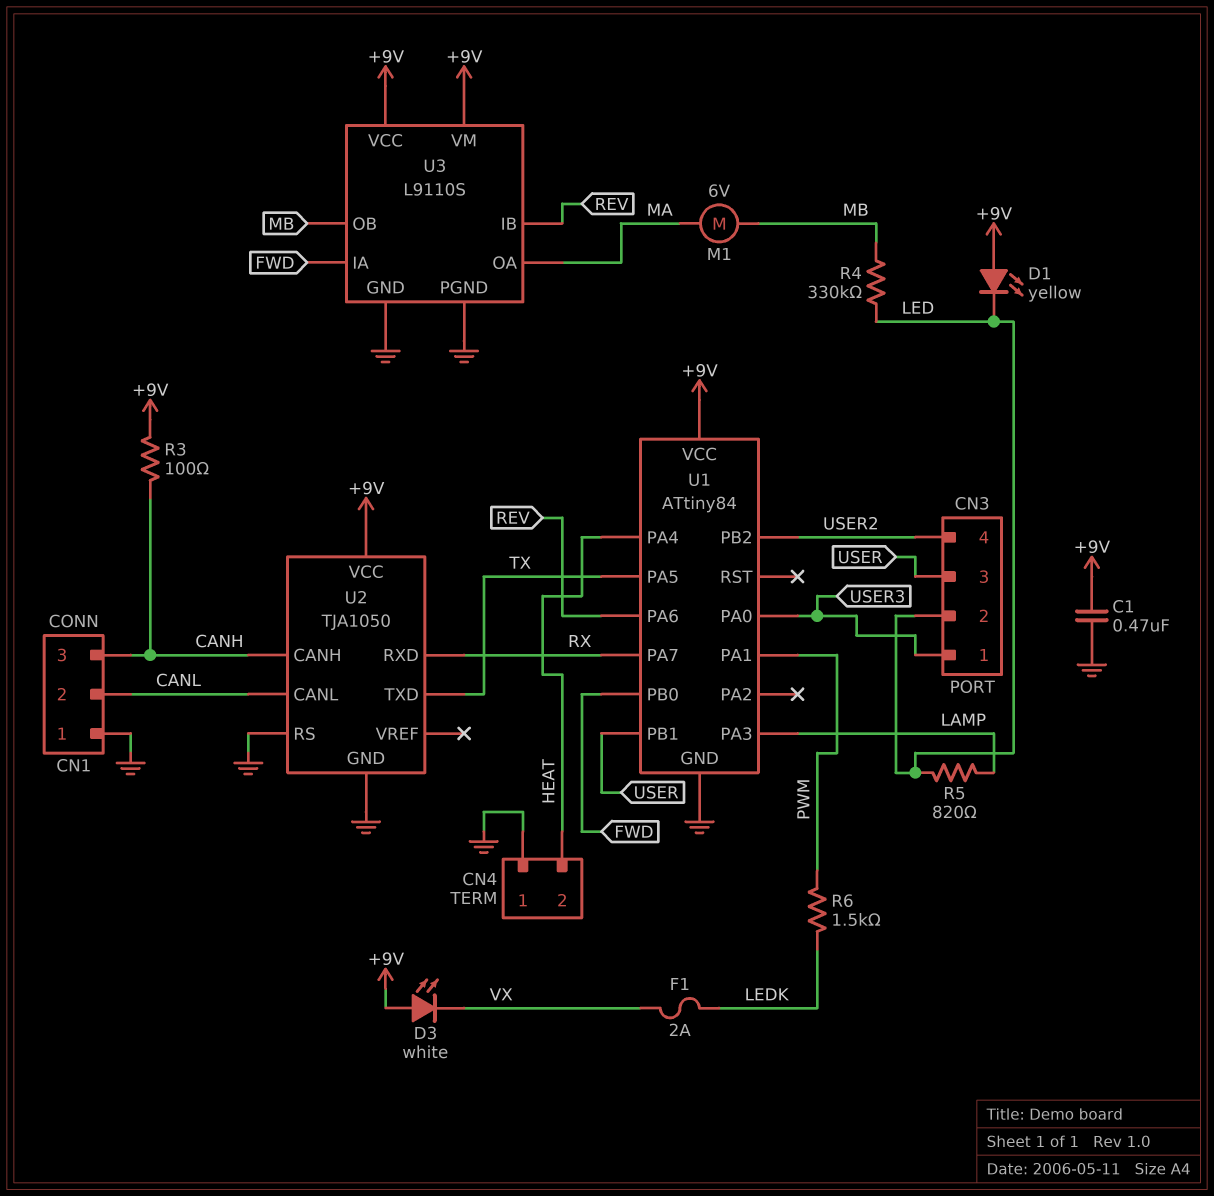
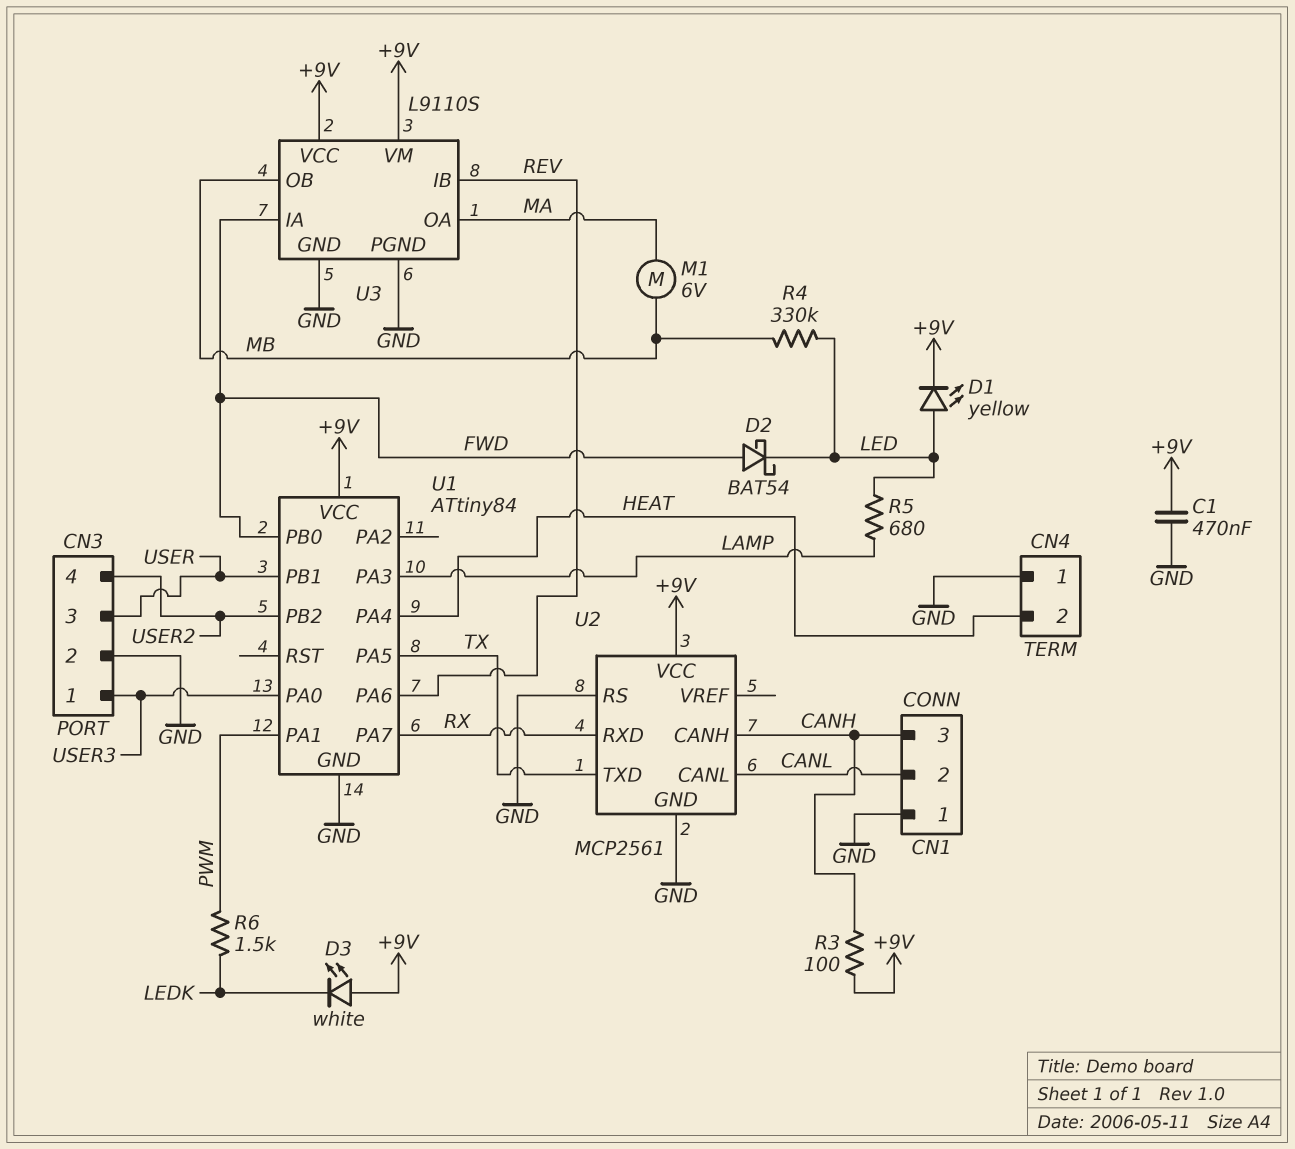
CN3 pin 2: LED -> GND
D1: LED yellow (A +9V, K LED) -> LED yellow (A LED, K +9V)
D2: none -> schottky BAT54 (A FWD, K LED)
D3: LED white (A +9V, K VX) -> LED white (A +9V, K LEDK)
F1: 2A (LEDK, VX) -> none
R5: 820 (LAMP, LED) -> 680 (LAMP, LED)
U2: TJA1050 -> MCP2561

